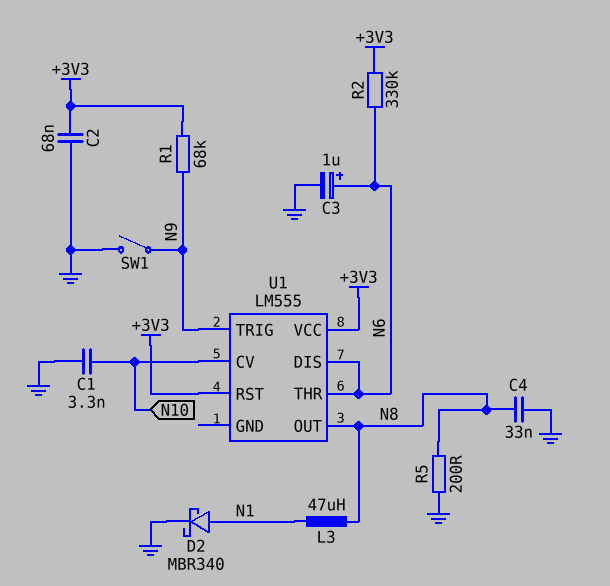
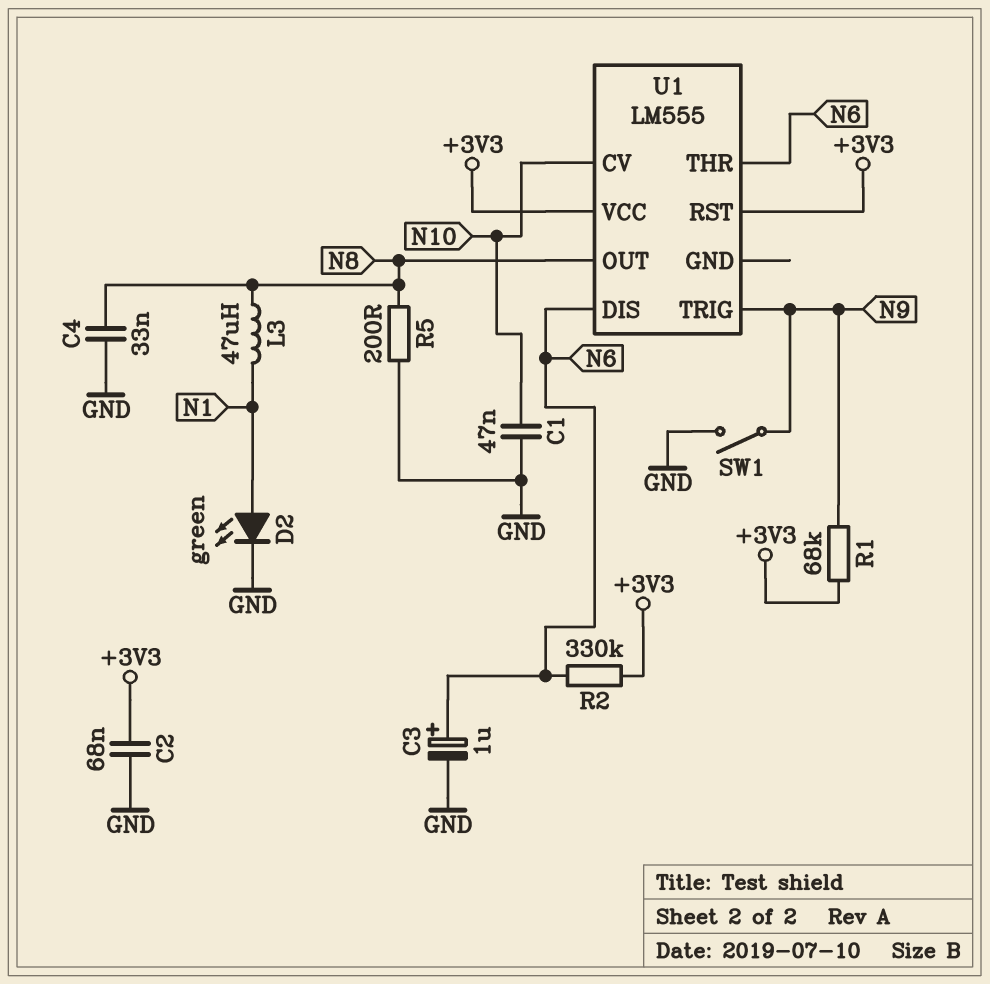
C1: 3.3nF (GND, N10) -> 47nF (GND, N10)
D2: schottky MBR340 (A N1, K GND) -> LED green (A N1, K GND)

